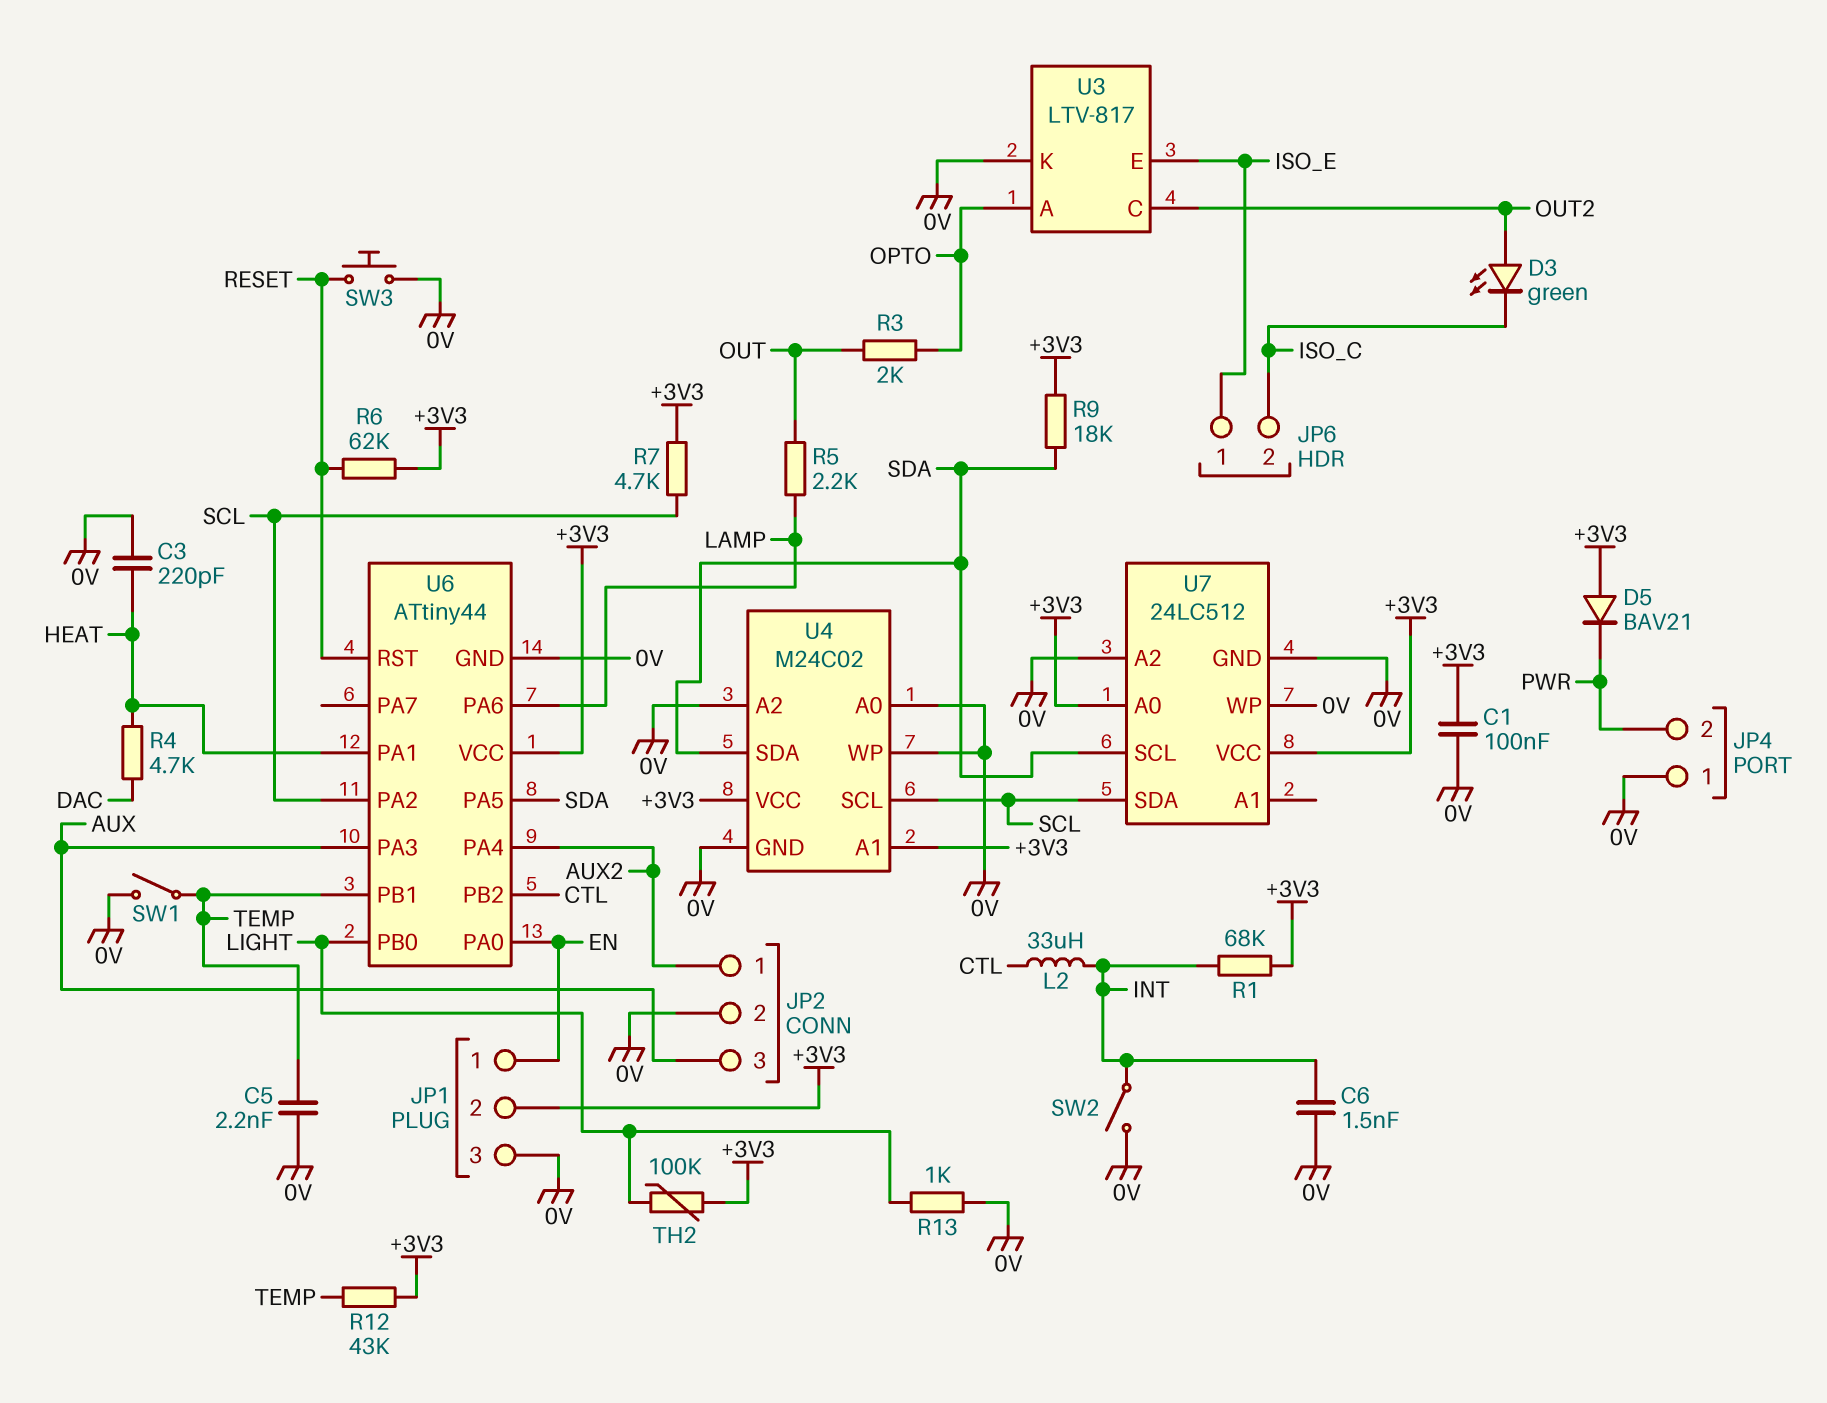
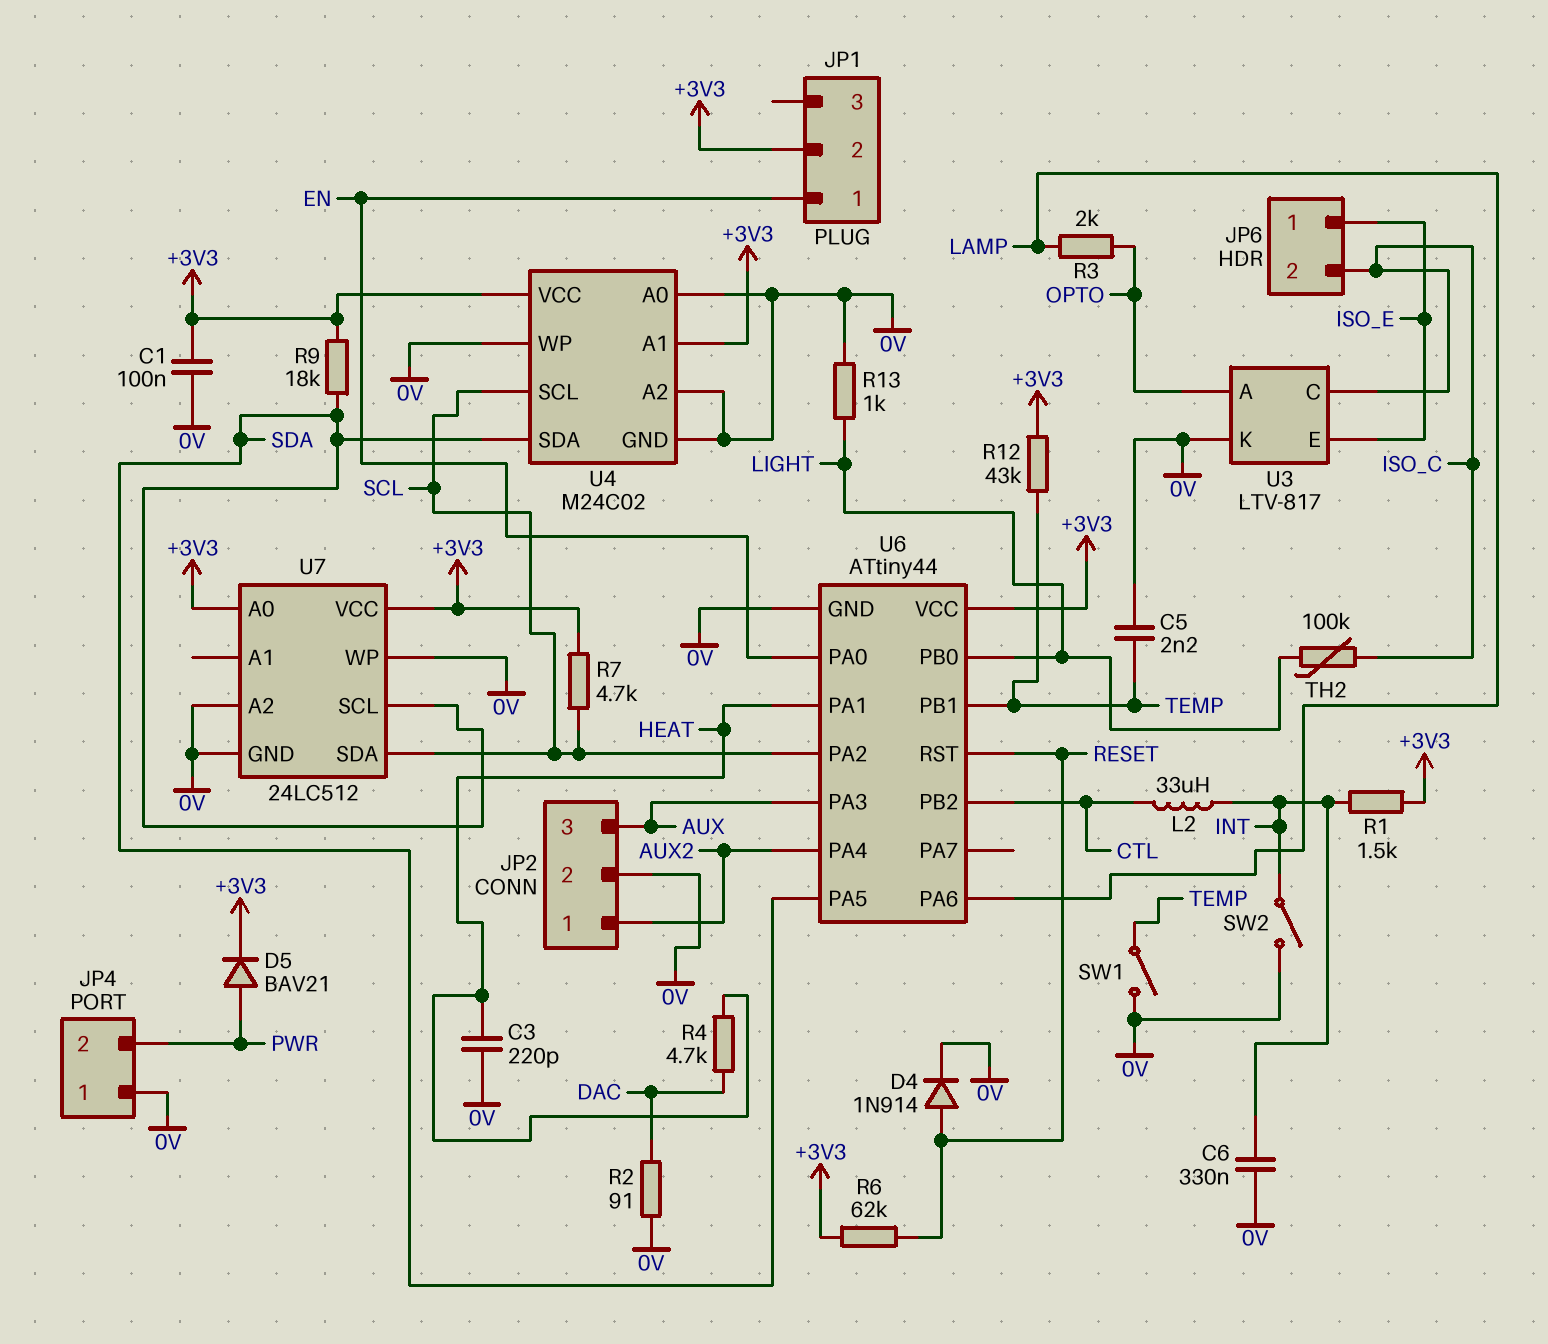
C6: 1.5nF (0V, INT) -> 330nF (0V, INT)
D3: LED green (A OUT2, K ISO_C) -> none
D4: none -> diode 1N914 (A RESET, K 0V)
D5: diode BAV21 (A +3V3, K PWR) -> diode BAV21 (A PWR, K +3V3)
JP1 pin 3: 0V -> none
R1: 68k (+3V3, INT) -> 1.5k (+3V3, INT)
R2: none -> 91 (0V, DAC)
R3: 2k (OPTO, OUT) -> 2k (LAMP, OPTO)
R5: 2.2k (LAMP, OUT) -> none
SW3: button (0V, RESET) -> none
TH2: 100k (+3V3, LIGHT) -> 100k (ISO_C, LIGHT)
U3 pin C: OUT2 -> ISO_C

